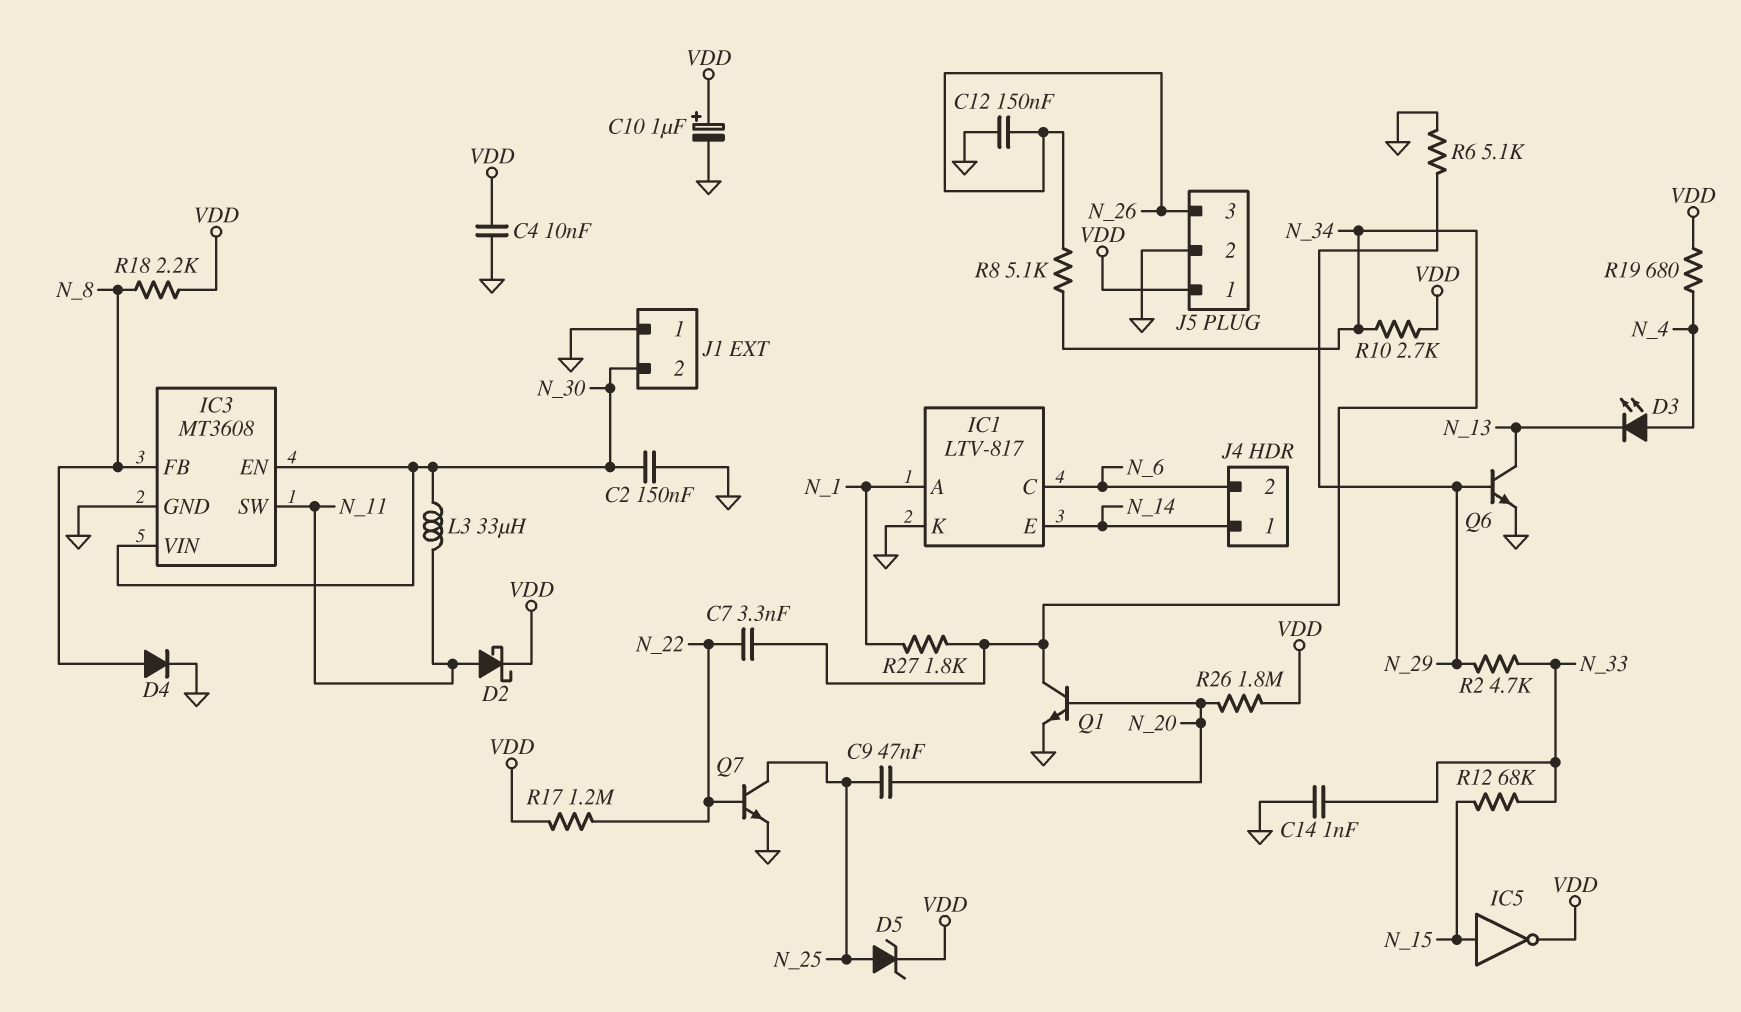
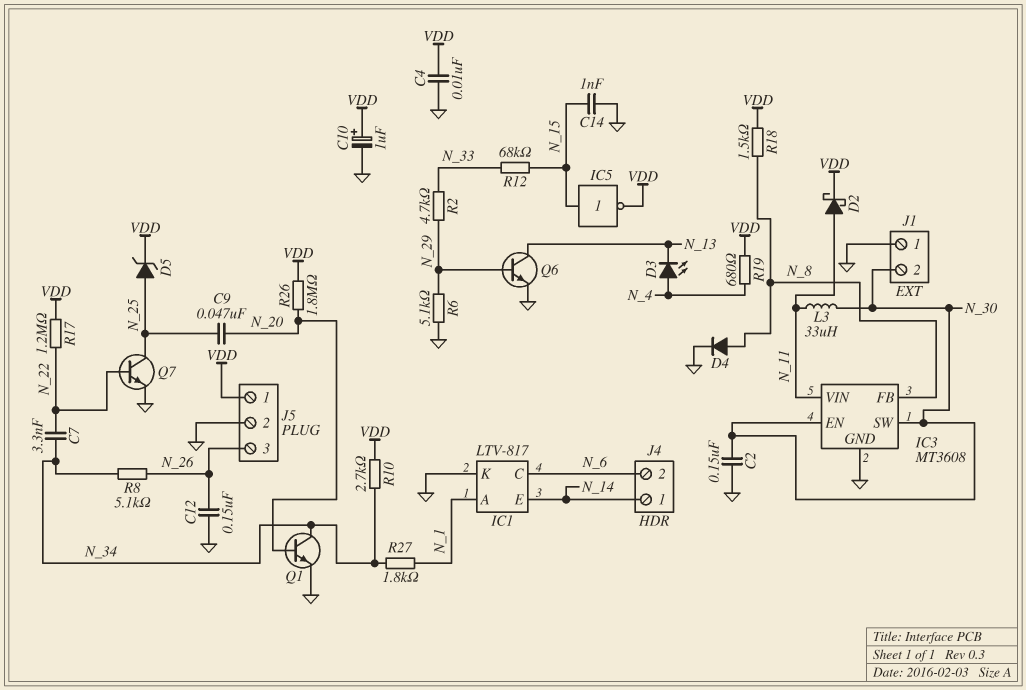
C14: 1nF (GND, N_33) -> 1nF (GND, N_15)
IC3 pin SW: N_11 -> N_30
IC3 pin VIN: N_30 -> N_11
R18: 2.2k (N_8, VDD) -> 1.5k (N_8, VDD)

